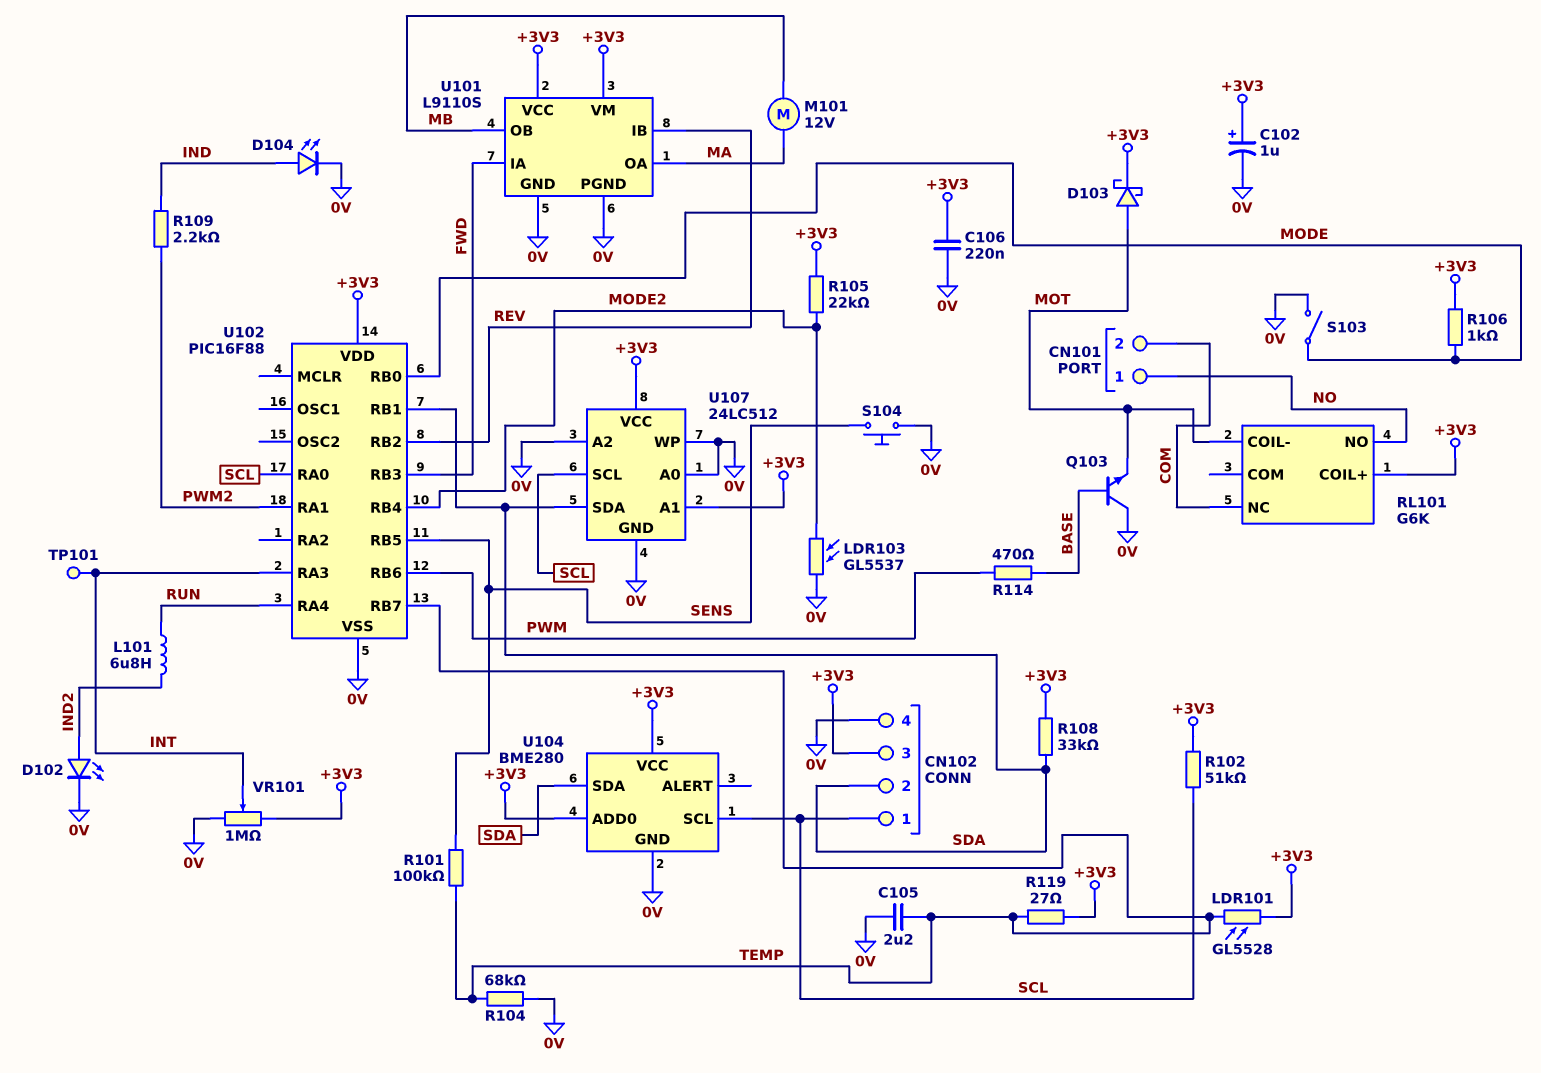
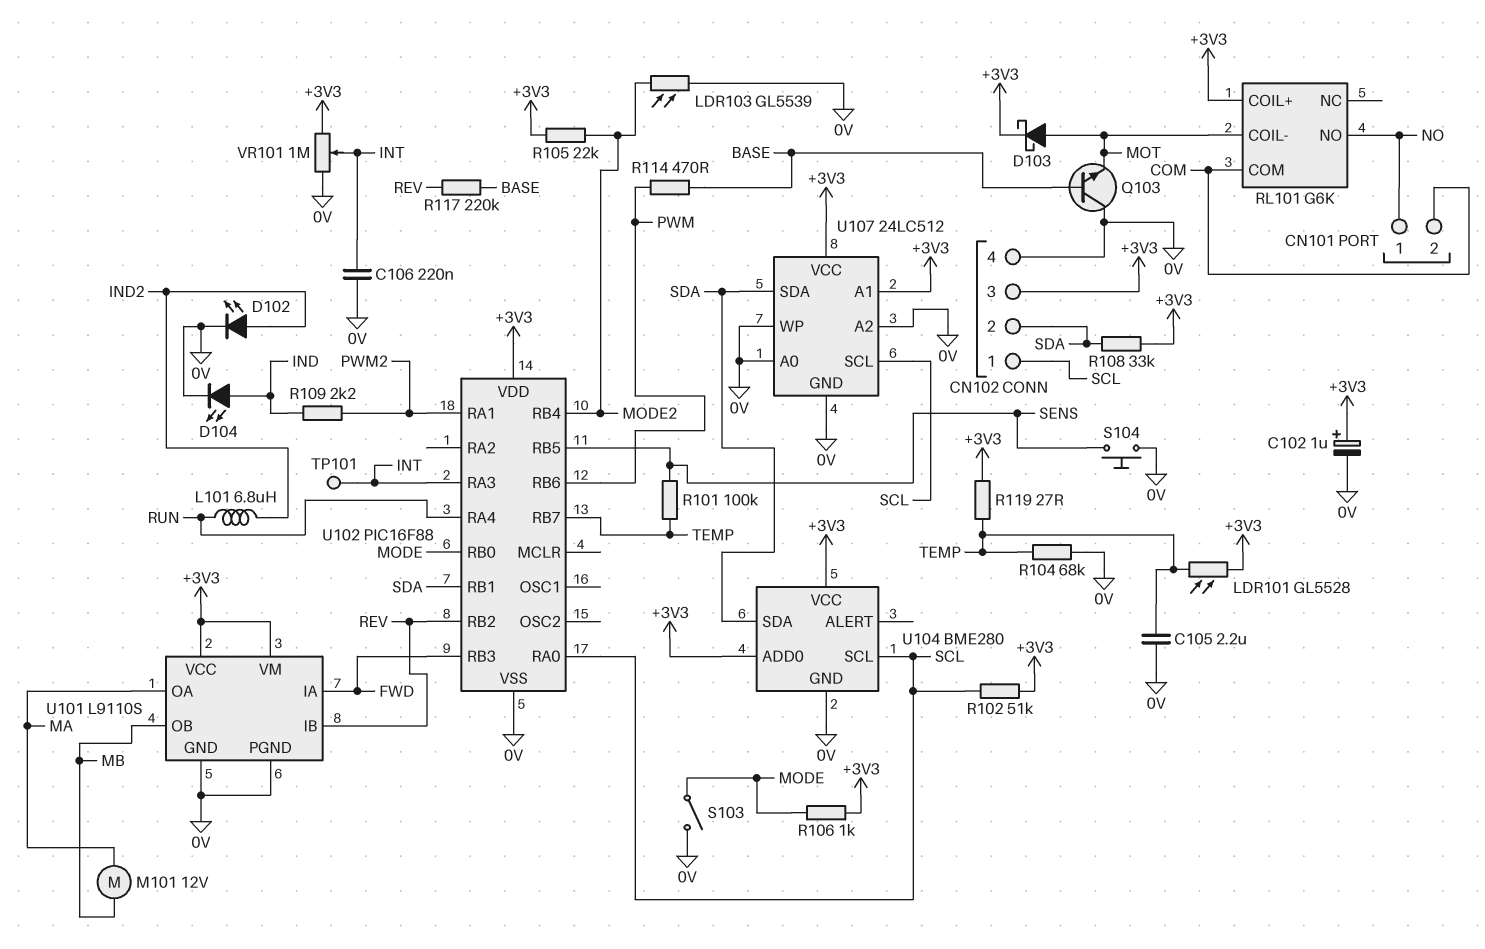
C106: 220nF (+3V3, 0V) -> 220nF (0V, INT)
LDR103: GL5537 (0V, MODE2) -> GL5539 (0V, MODE2)
R117: none -> 220k (BASE, REV)
RL101 pin COM: none -> COM
RL101 pin NC: COM -> none

